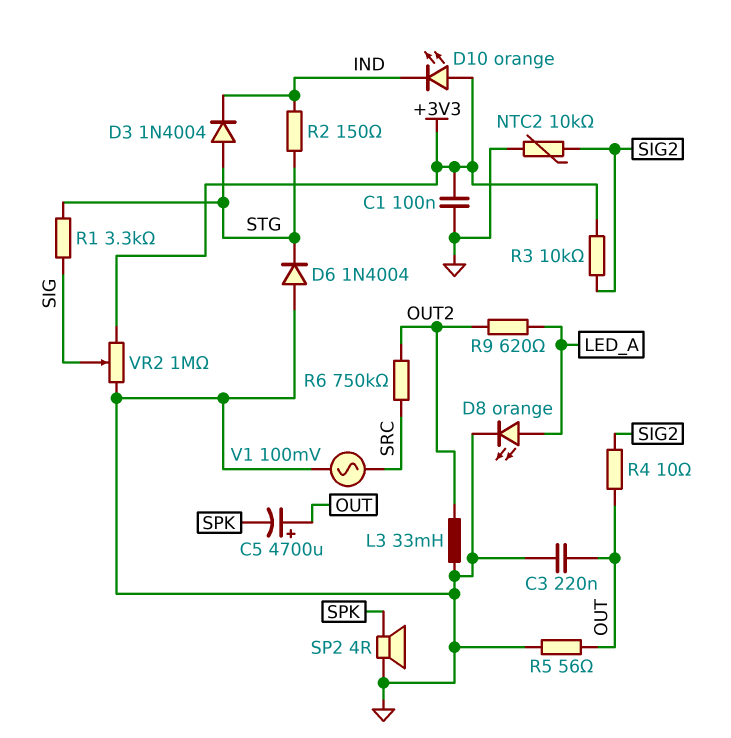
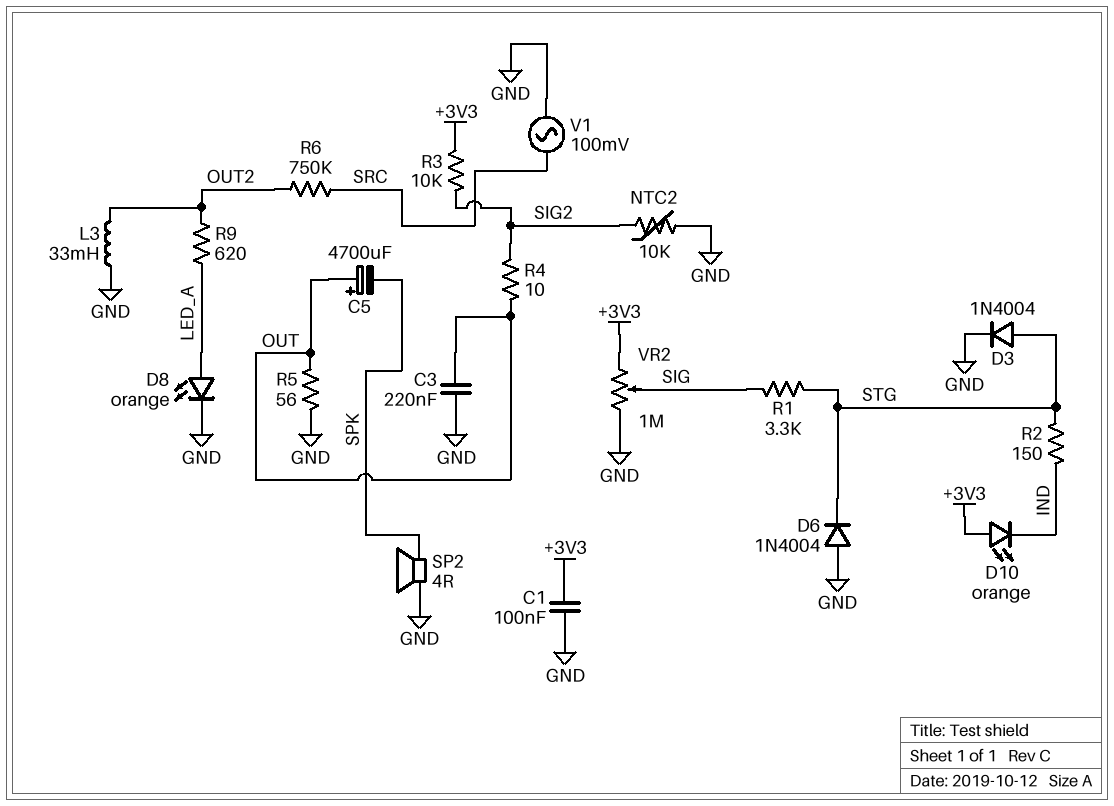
D3: diode 1N4004 (A STG, K IND) -> diode 1N4004 (A STG, K GND)

